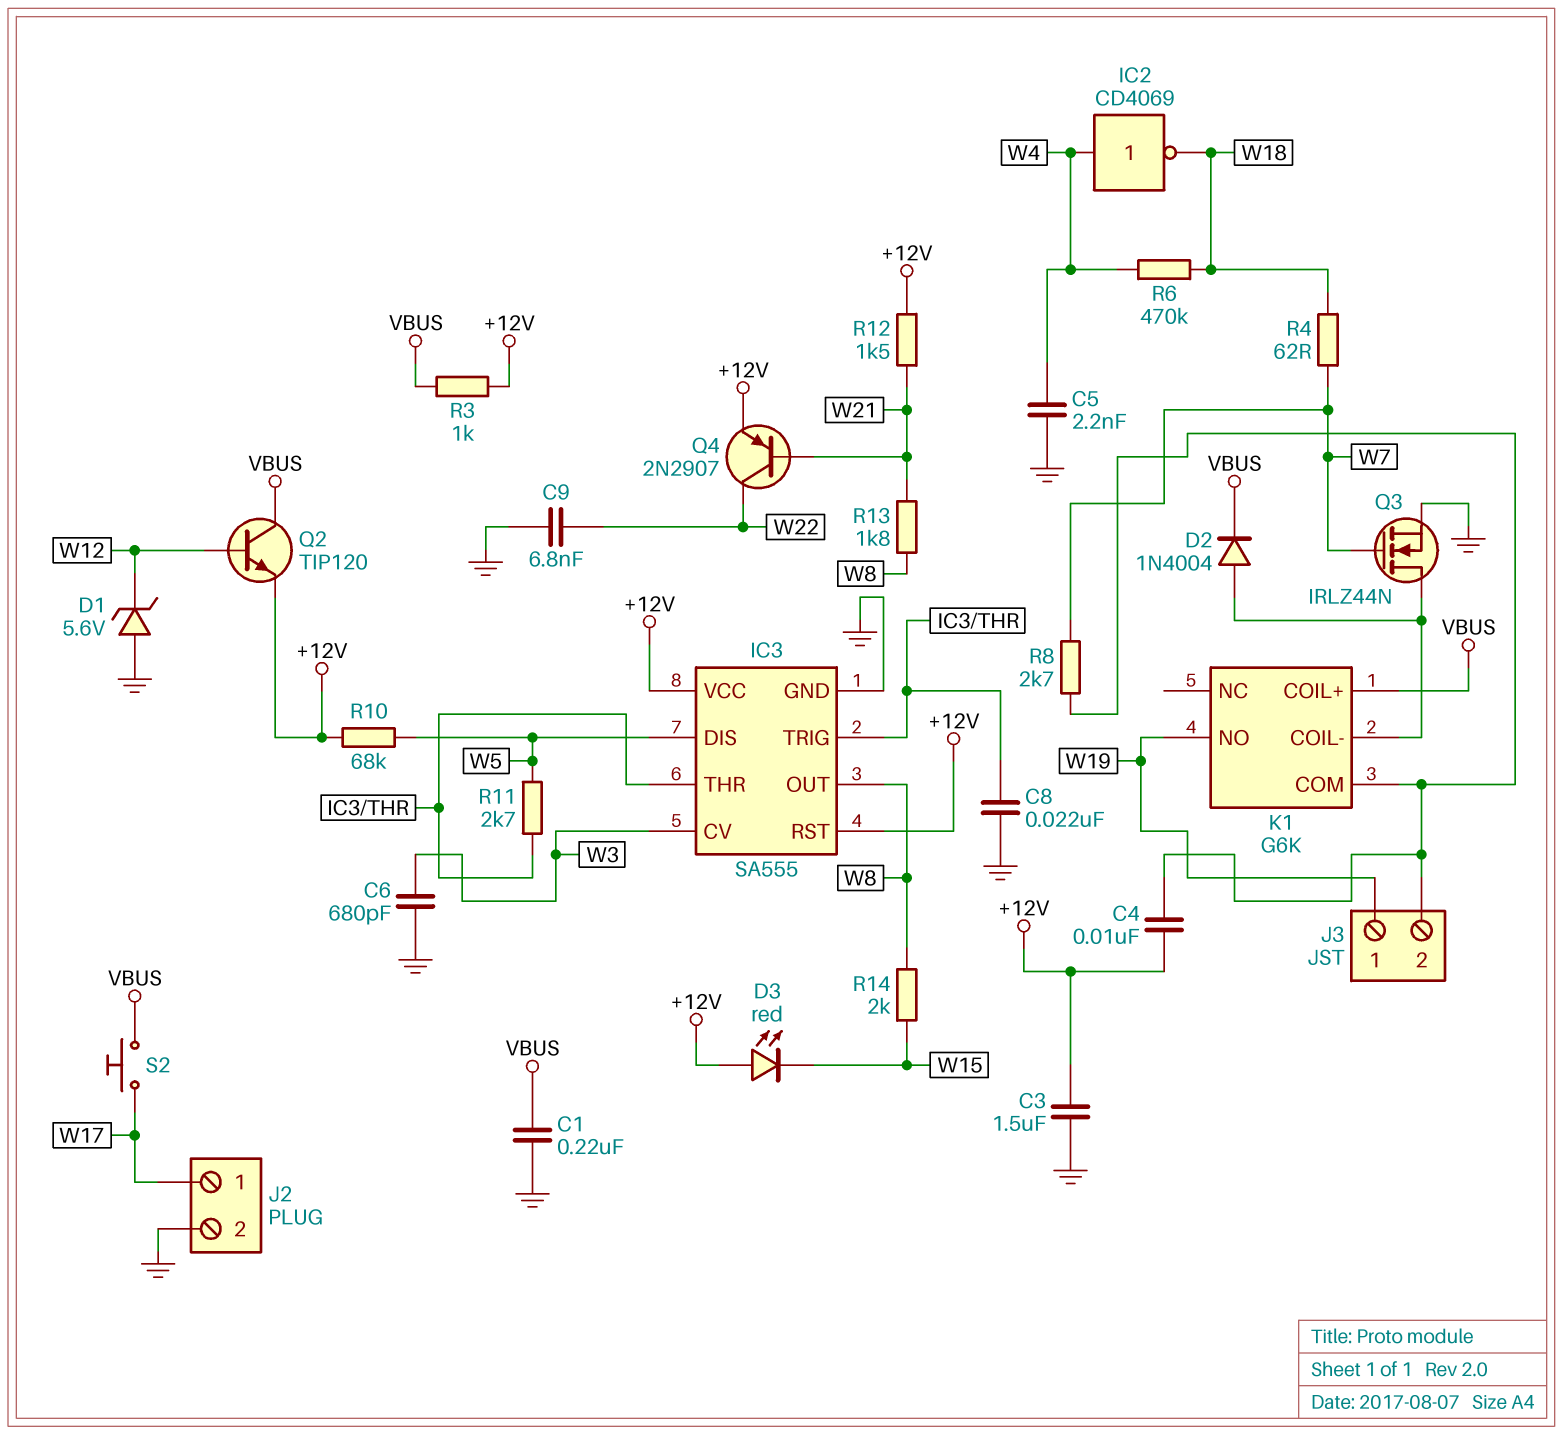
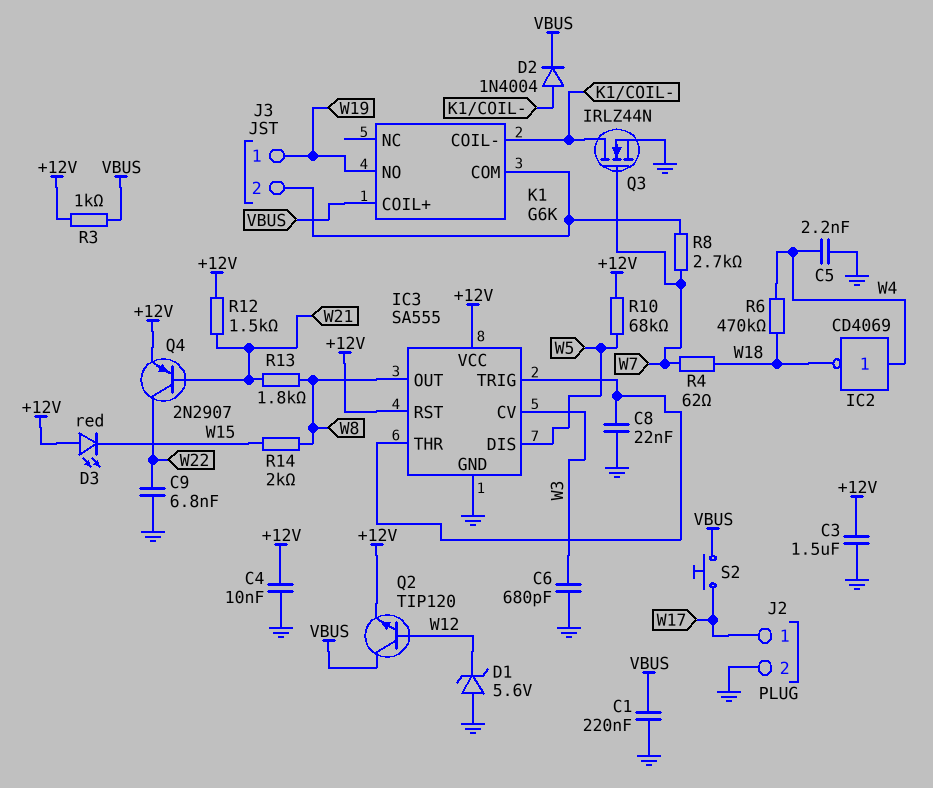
C4: 10nF (+12V, J3/2) -> 10nF (+12V, GND)
R11: 2.7k (IC3/THR, W5) -> none

